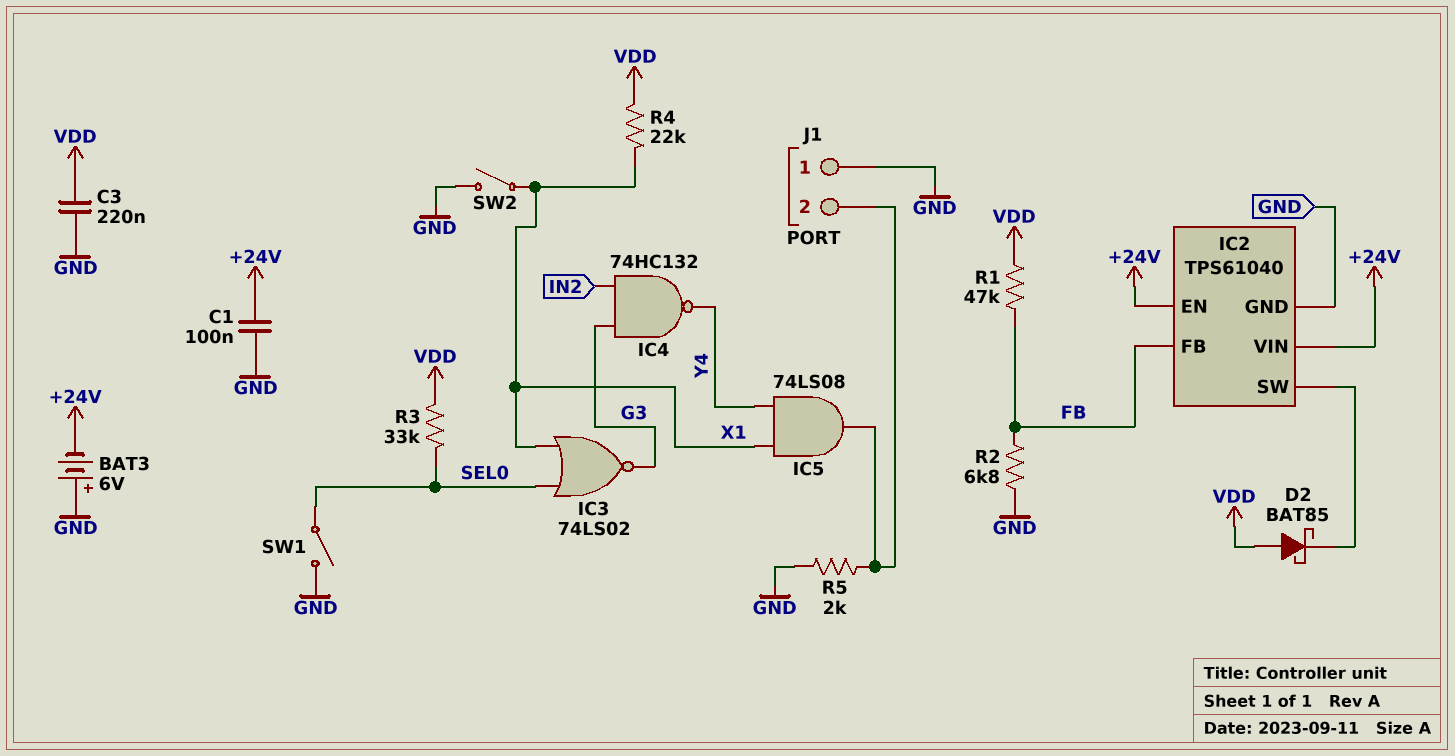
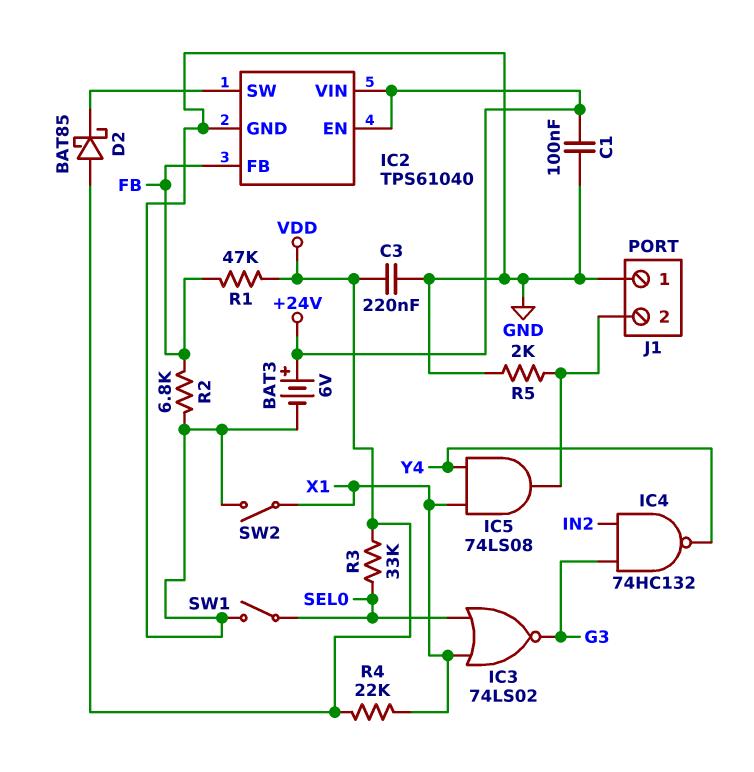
BAT3: 6V (plus GND, minus +24V) -> 6V (plus +24V, minus GND)

